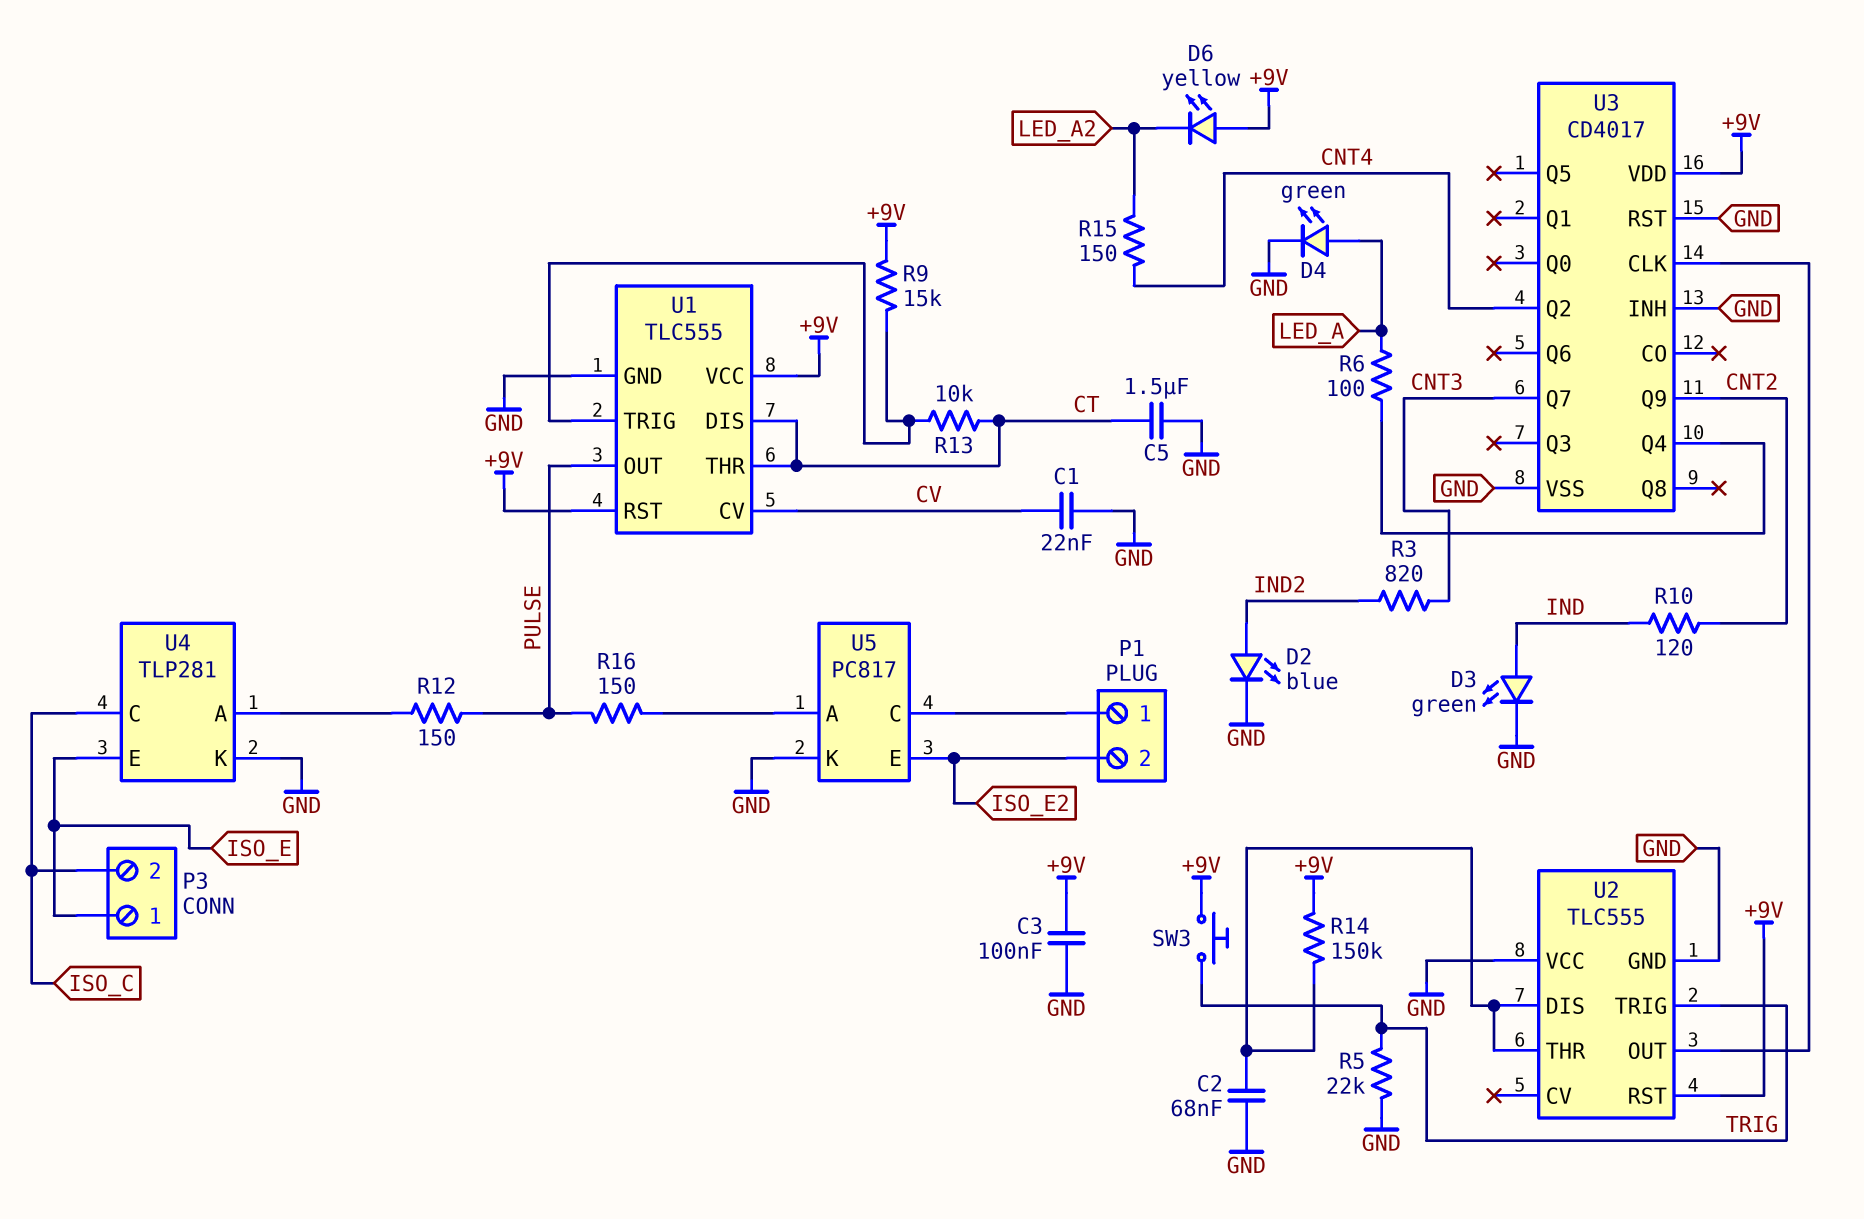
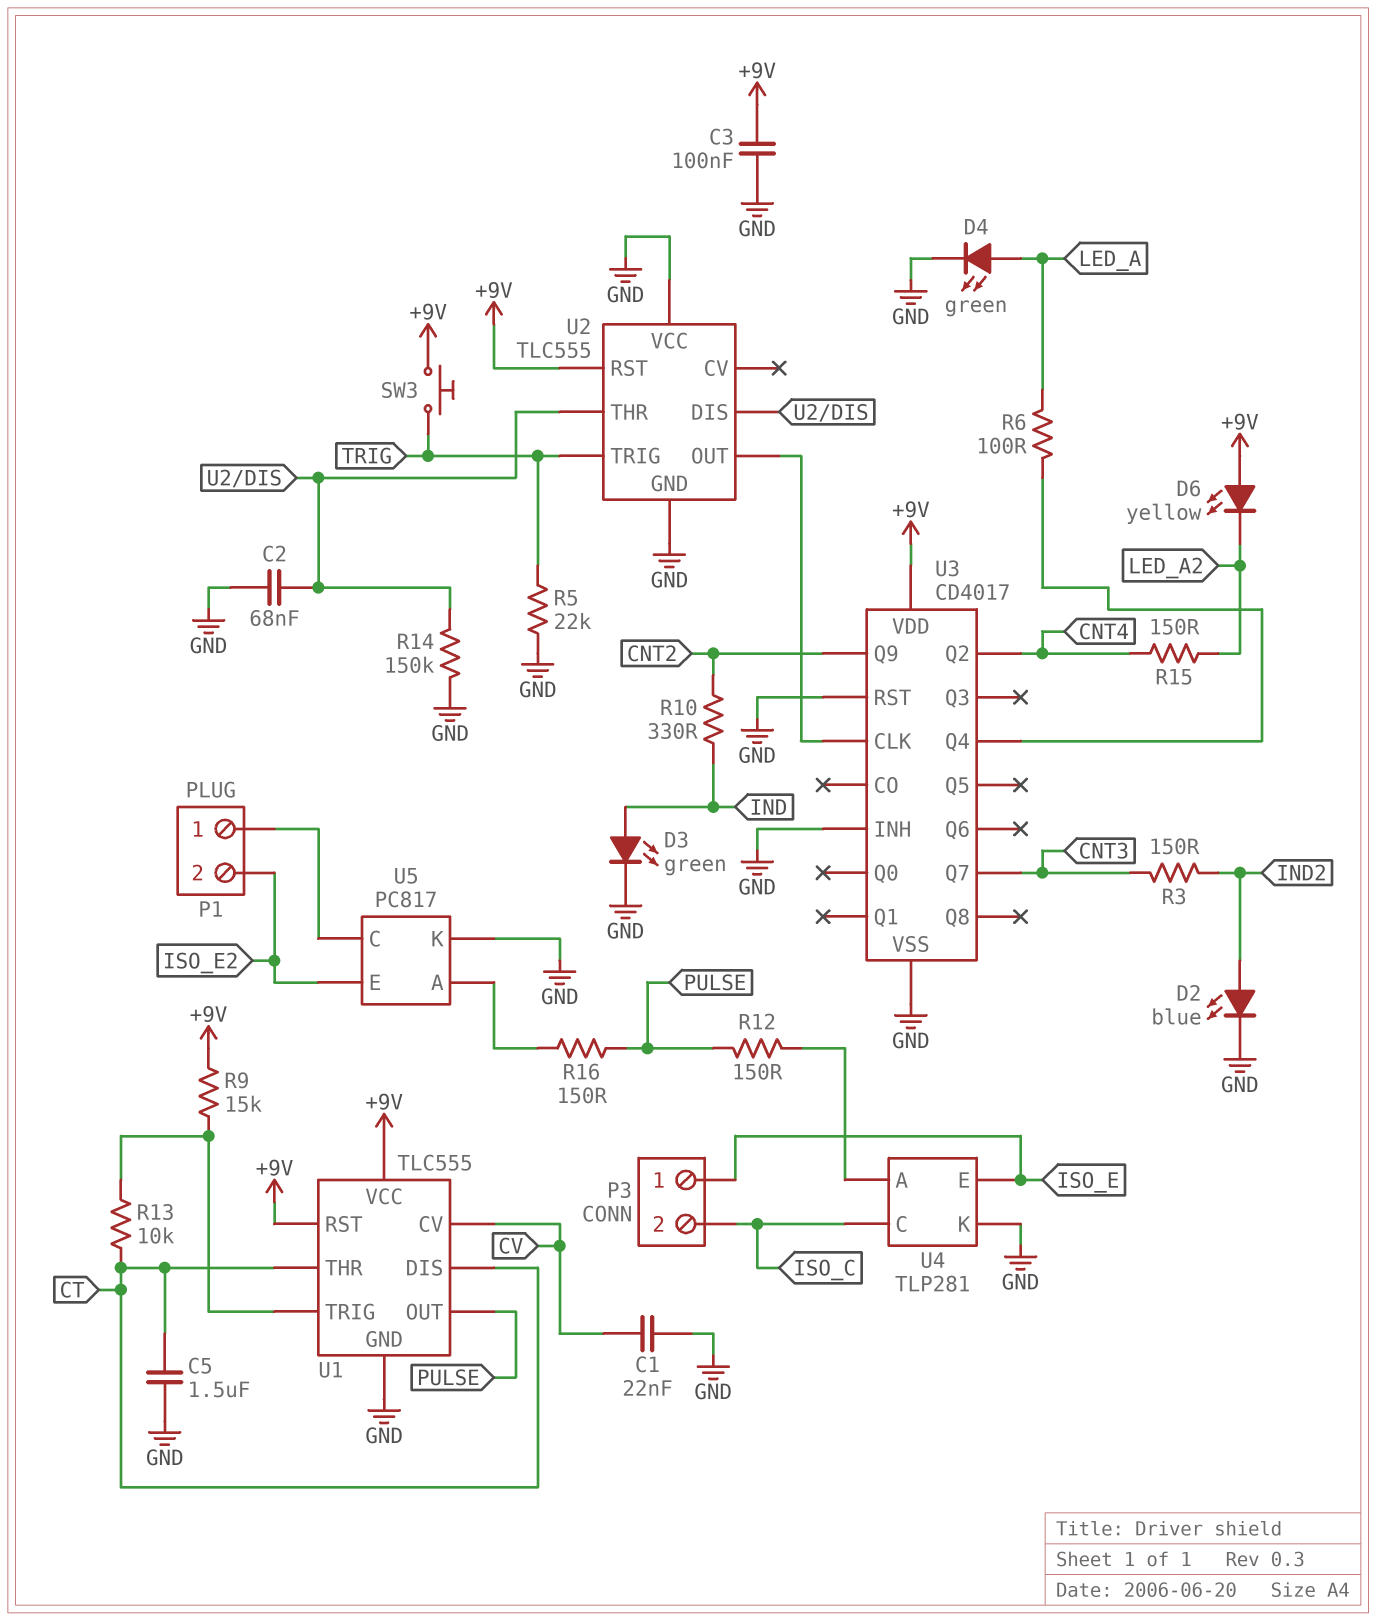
R3: 820 (CNT3, IND2) -> 150 (CNT3, IND2)
R10: 120 (CNT2, IND) -> 330 (CNT2, IND)
R14: 150k (+9V, U2/DIS) -> 150k (GND, U2/DIS)

